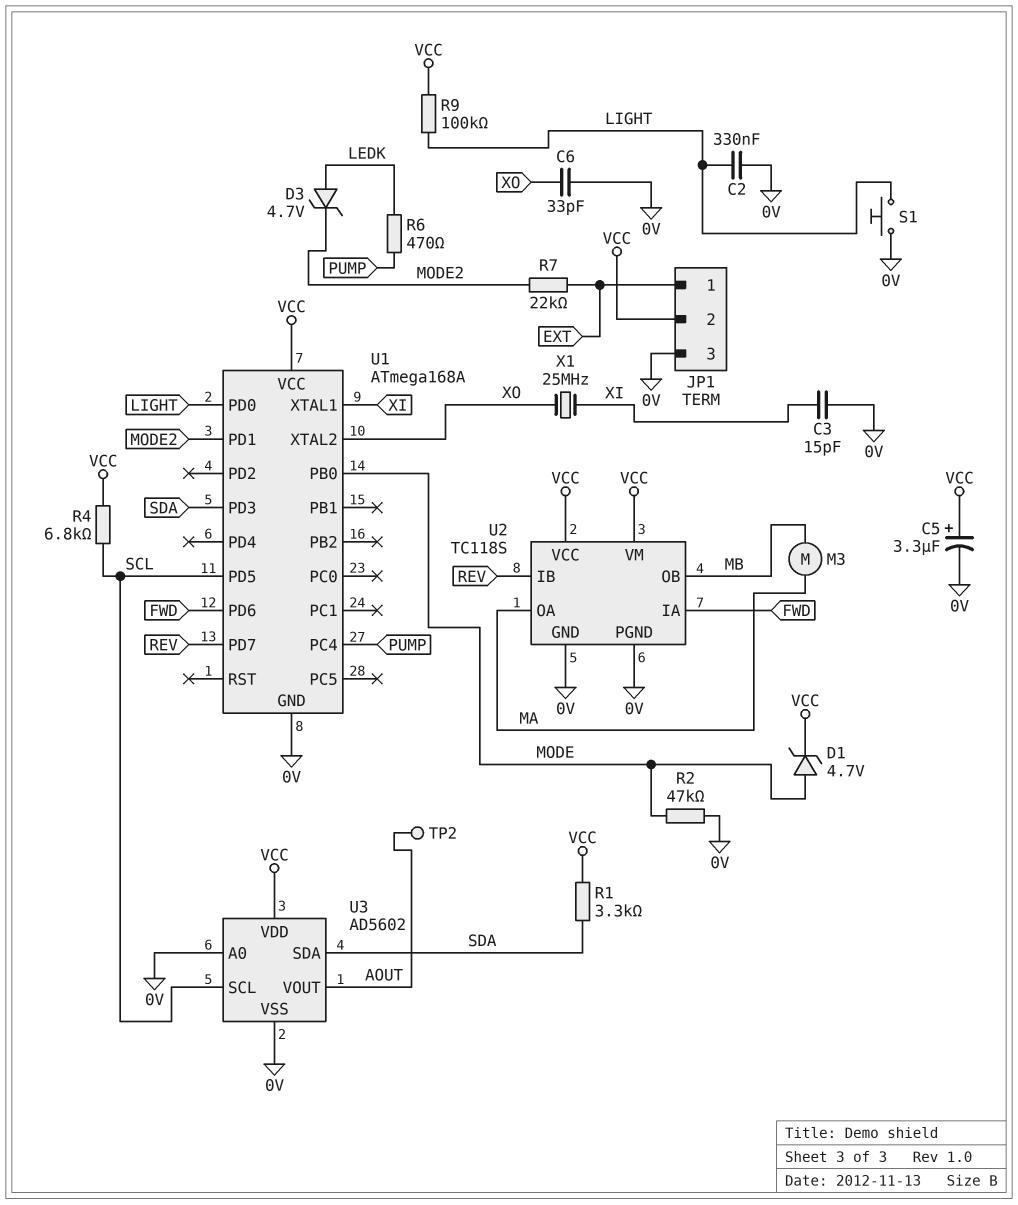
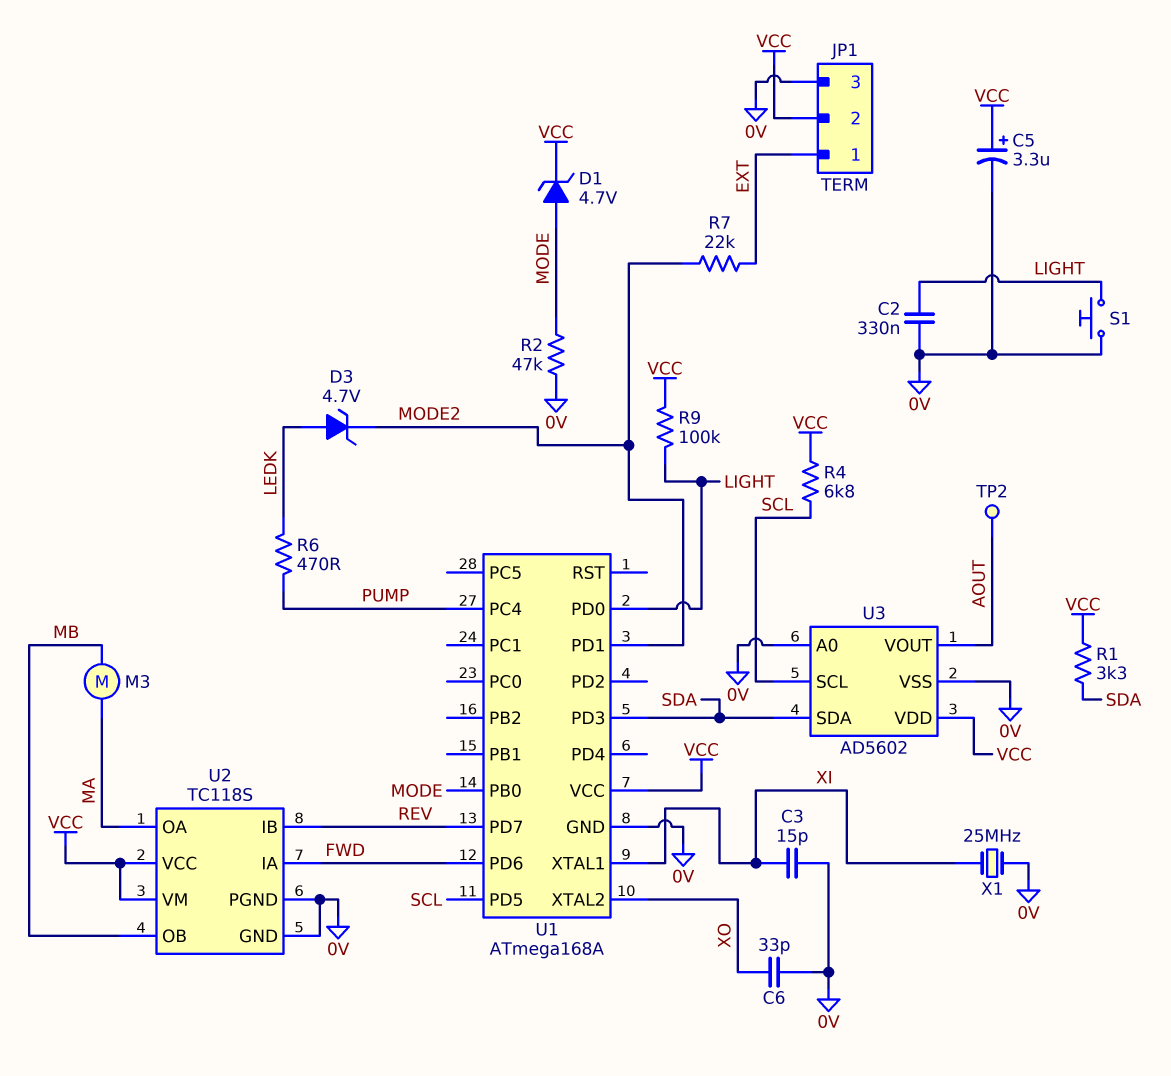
X1: 25MHz (XI, XO) -> 25MHz (0V, XI)

